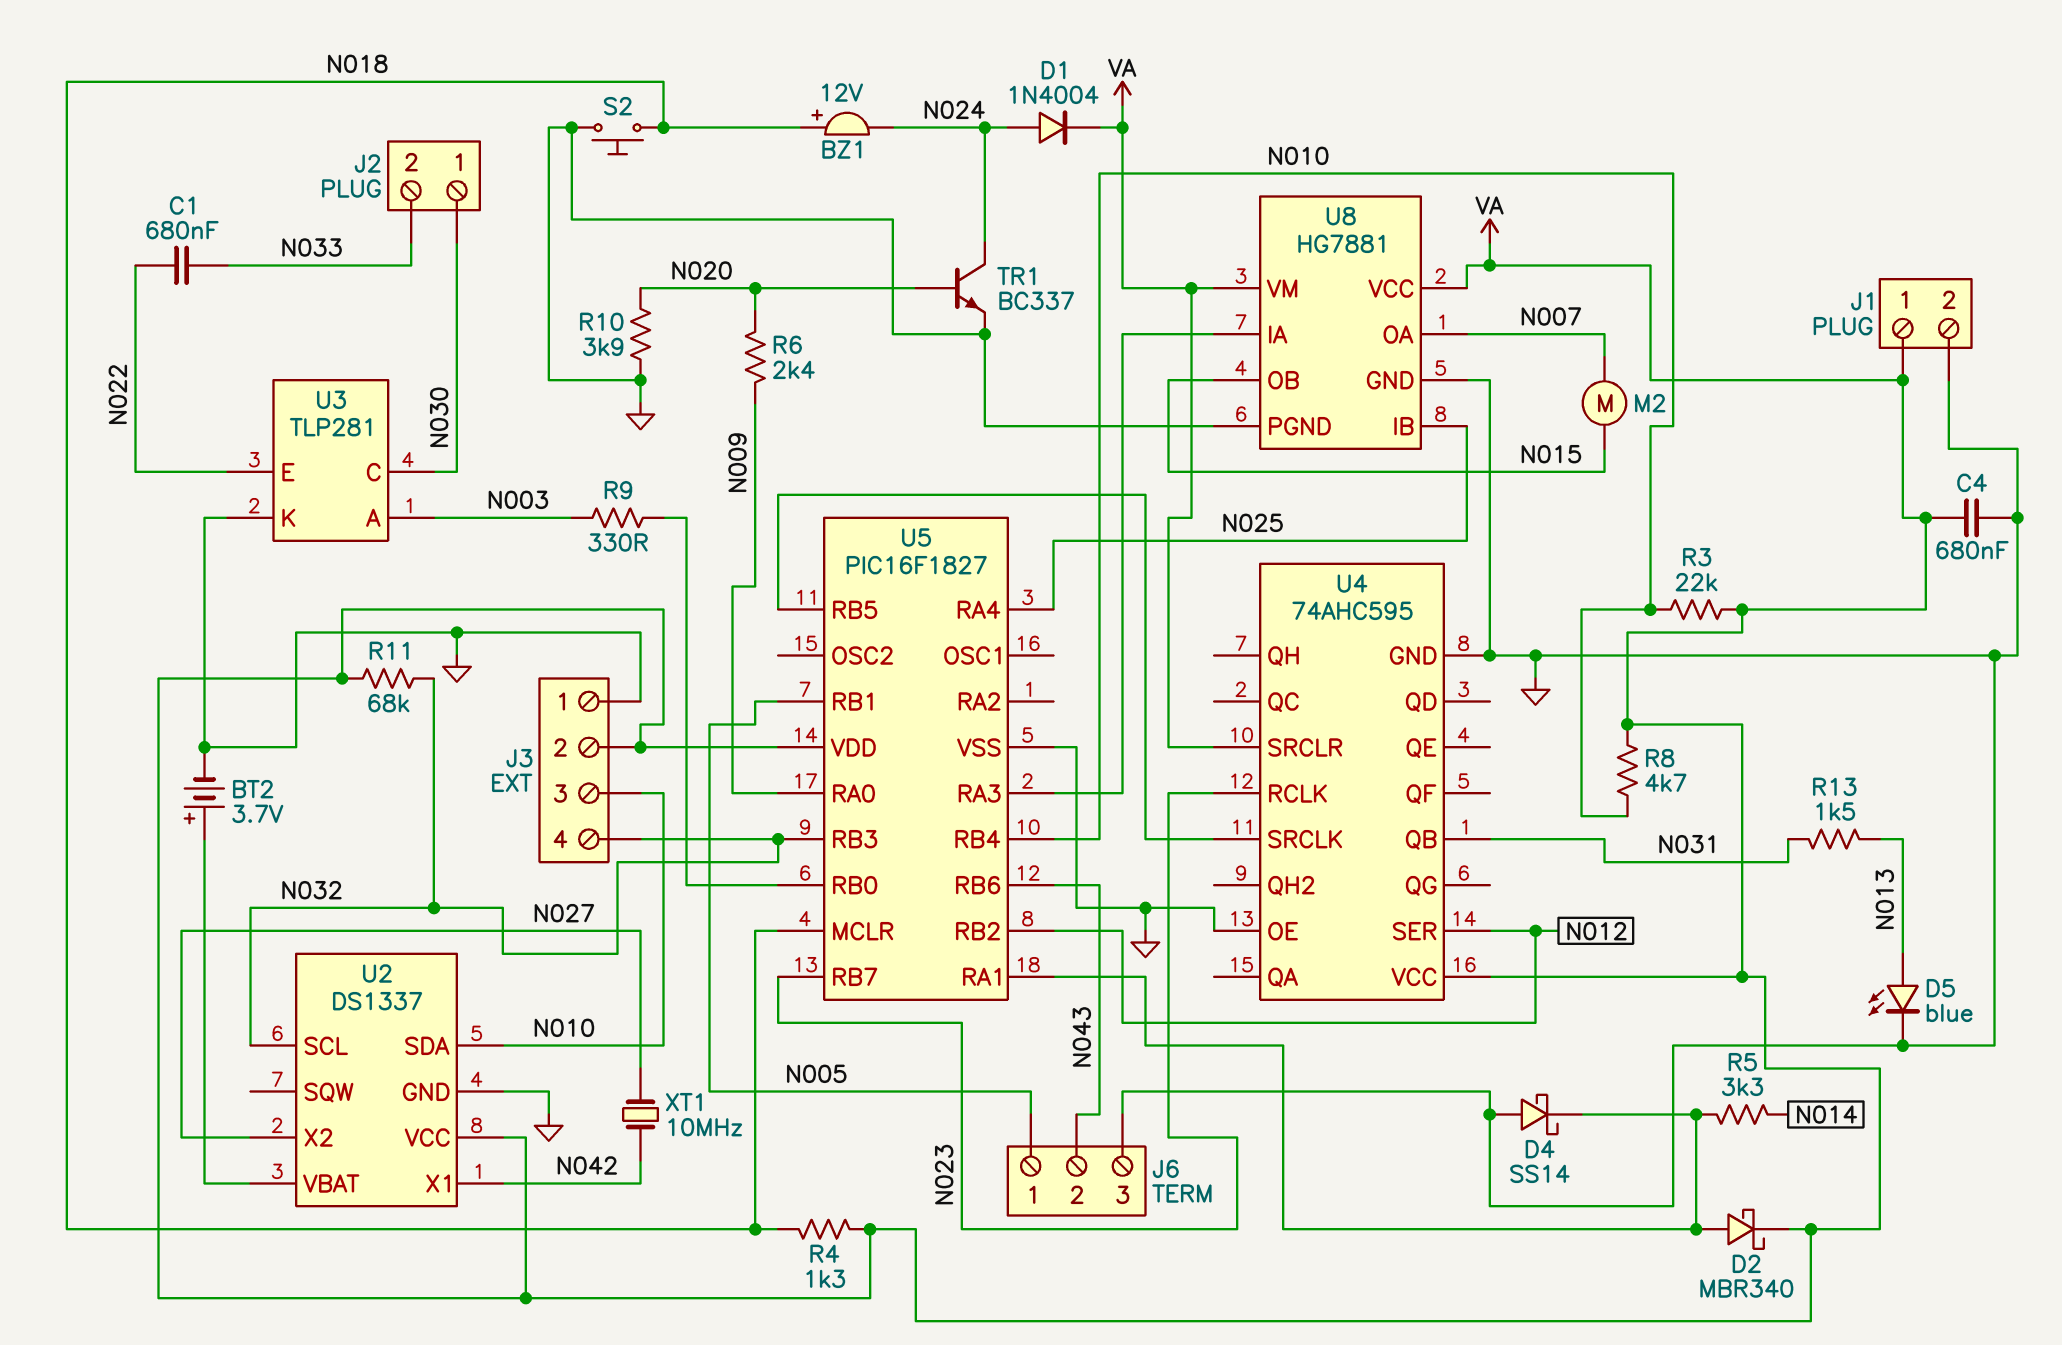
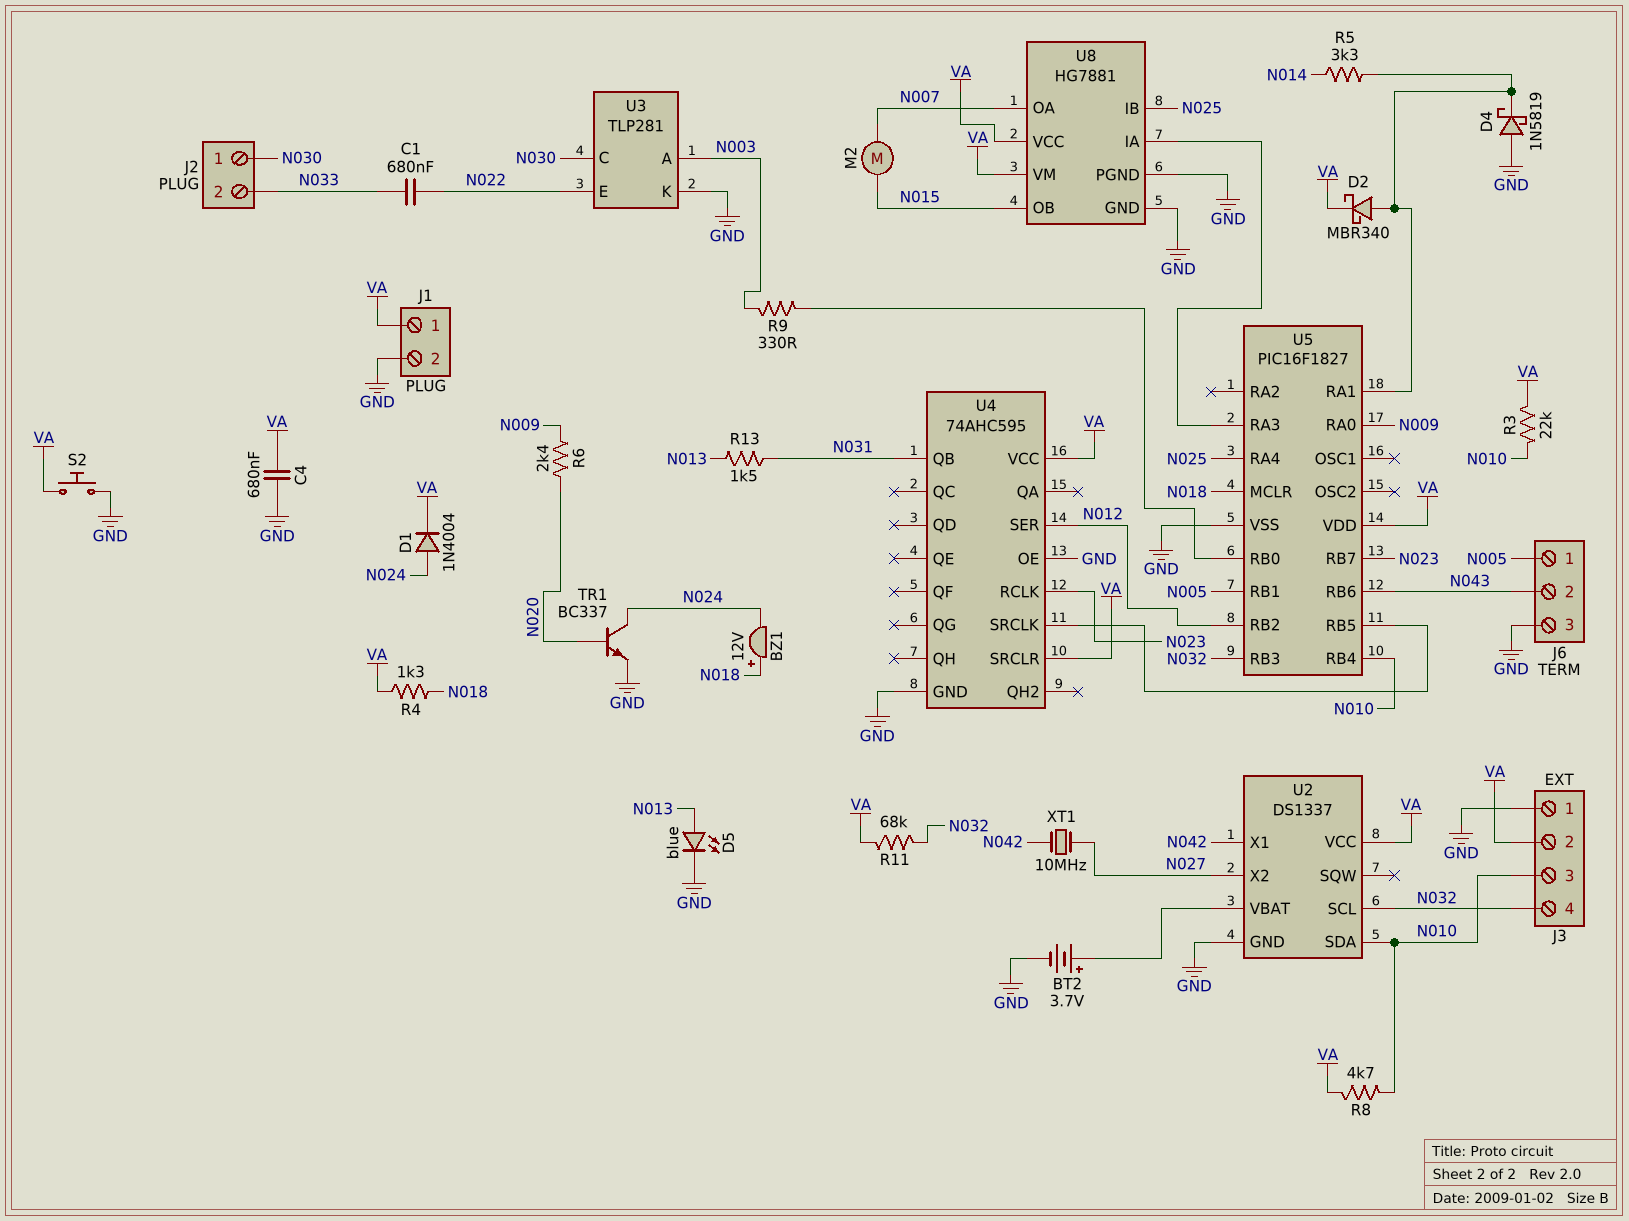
D4: schottky SS14 (A GND, K U5/RA1) -> schottky 1N5819 (A GND, K U5/RA1)
R10: 3.9k (GND, N020) -> none
S2: button (GND, N018) -> button (GND, VA)

